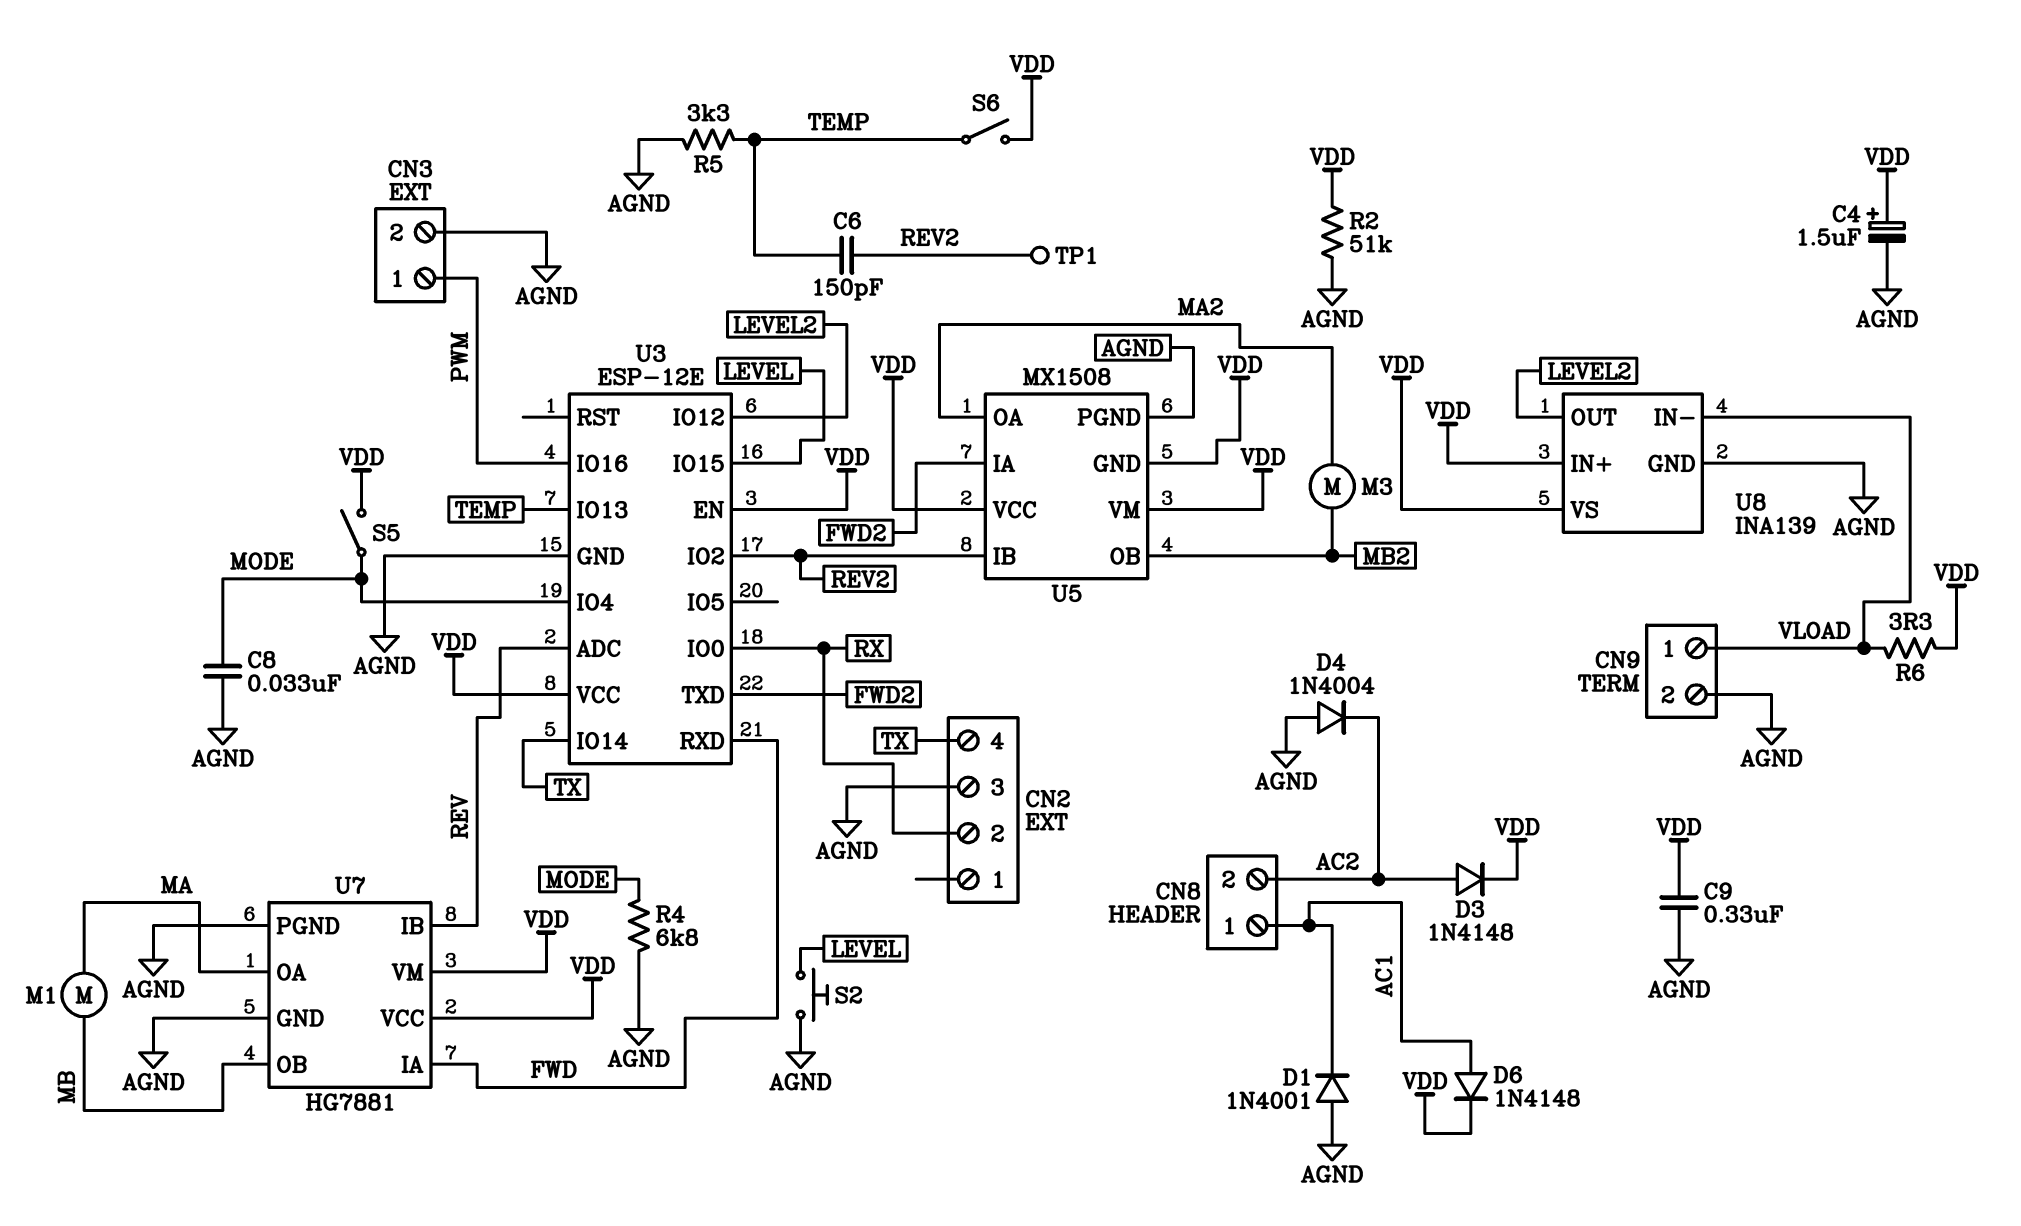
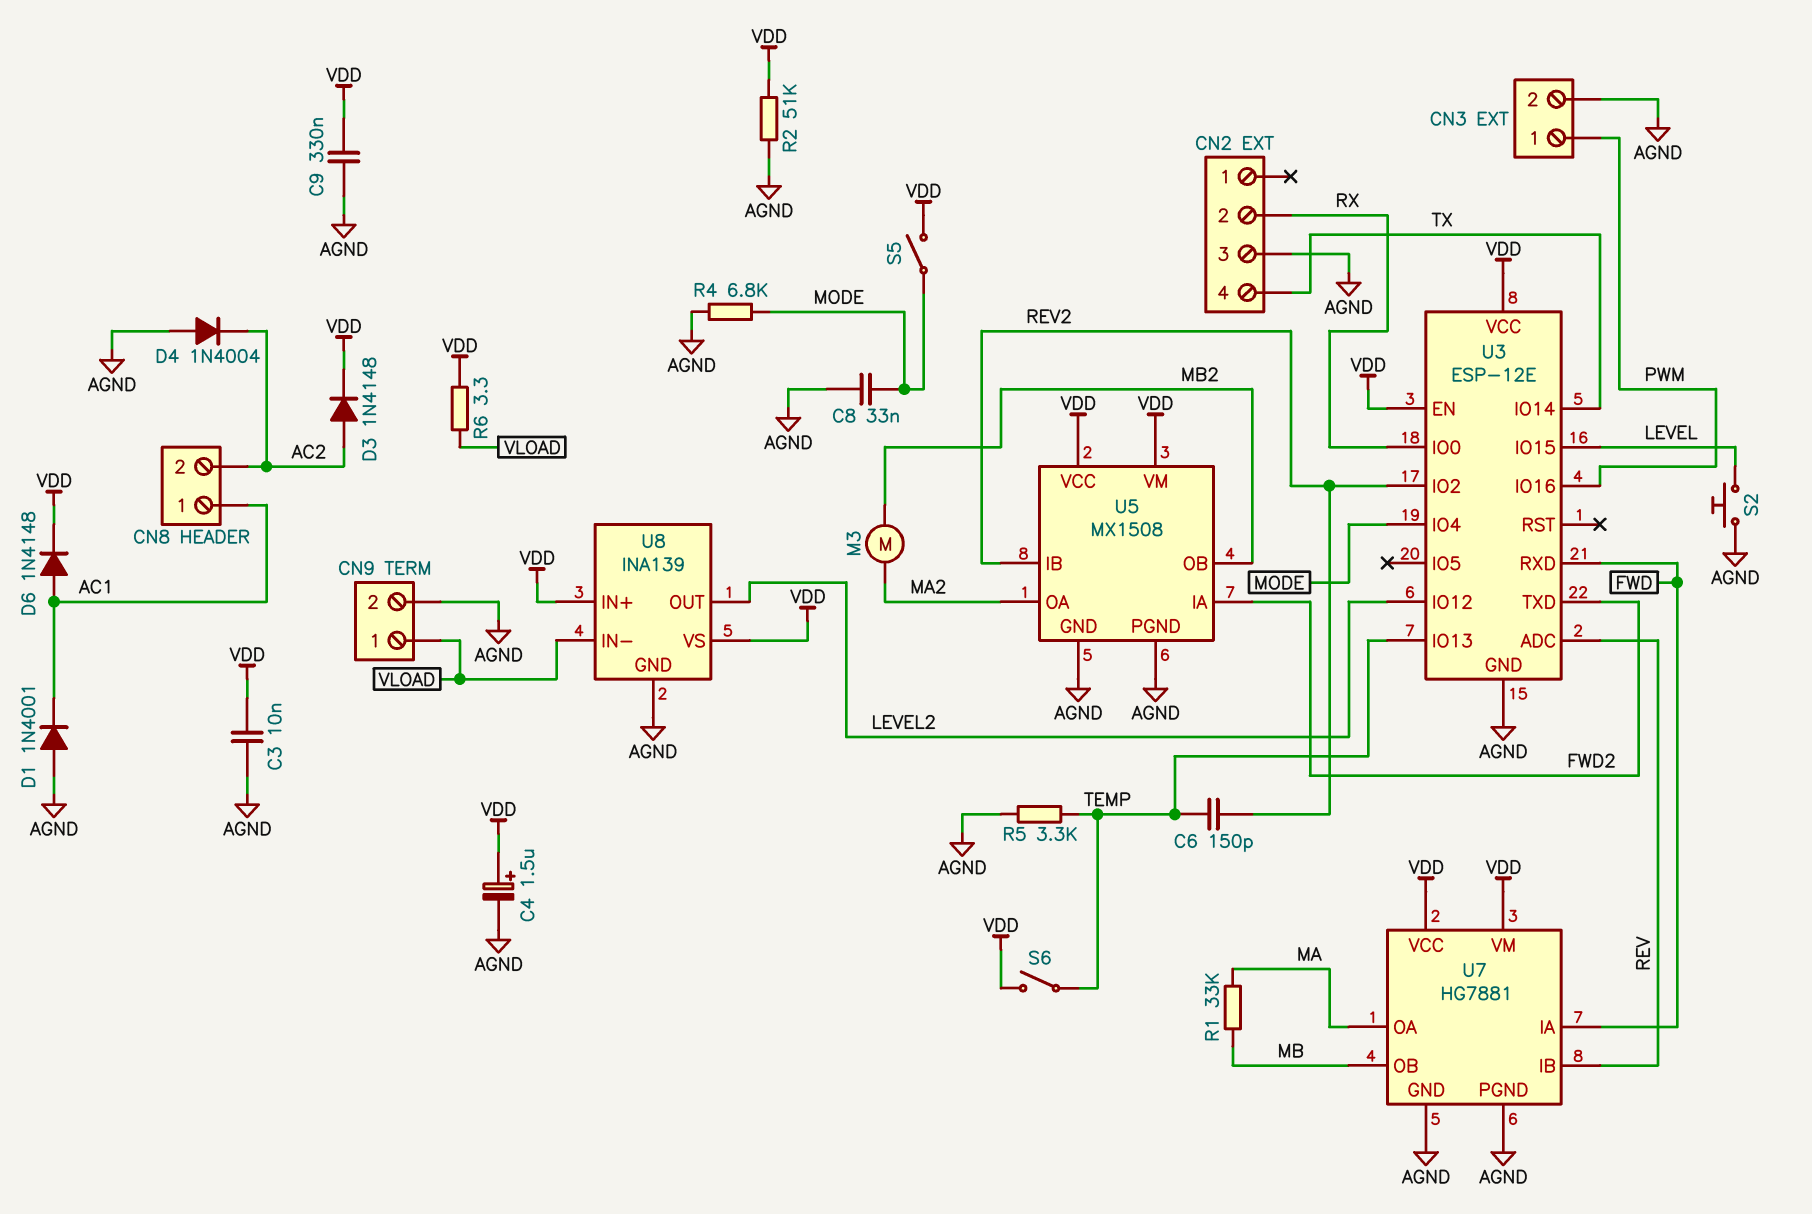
C3: none -> 10nF (AGND, VDD)
M1: motor (MA, MB) -> none
R1: none -> 33k (MA, MB)
TP1: test point (REV2) -> none
U5 pin GND: VDD -> AGND

